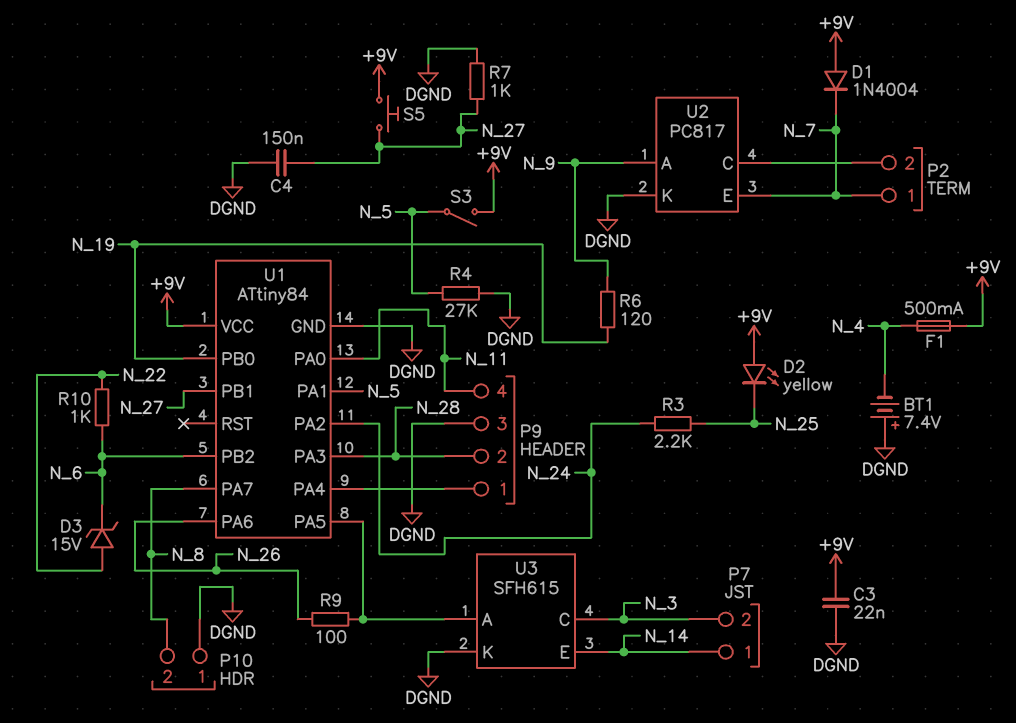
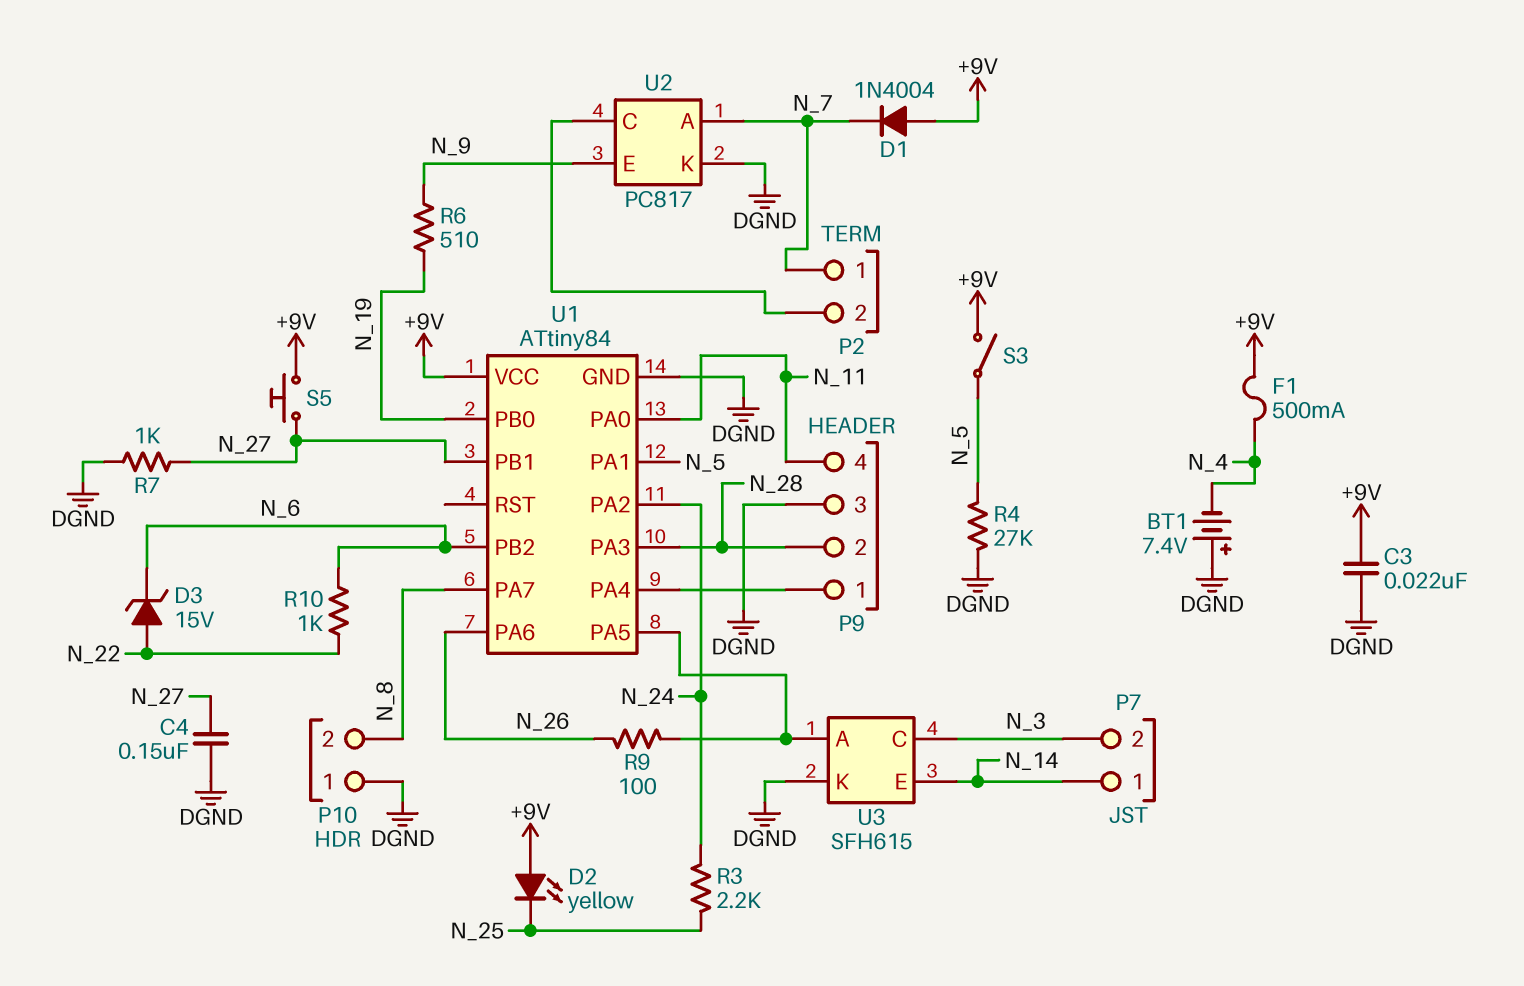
R6: 120 (N_9, N_19) -> 510 (N_9, N_19)
U2 pin A: N_9 -> N_7
U2 pin E: N_7 -> N_9

